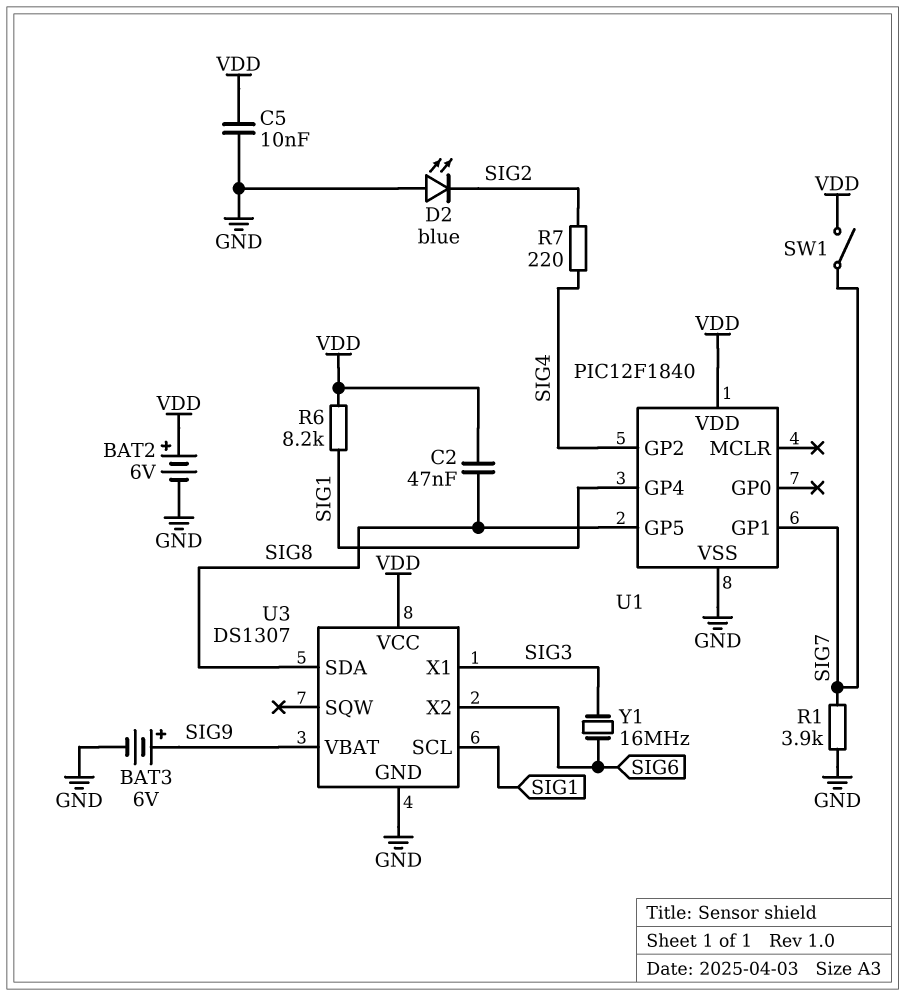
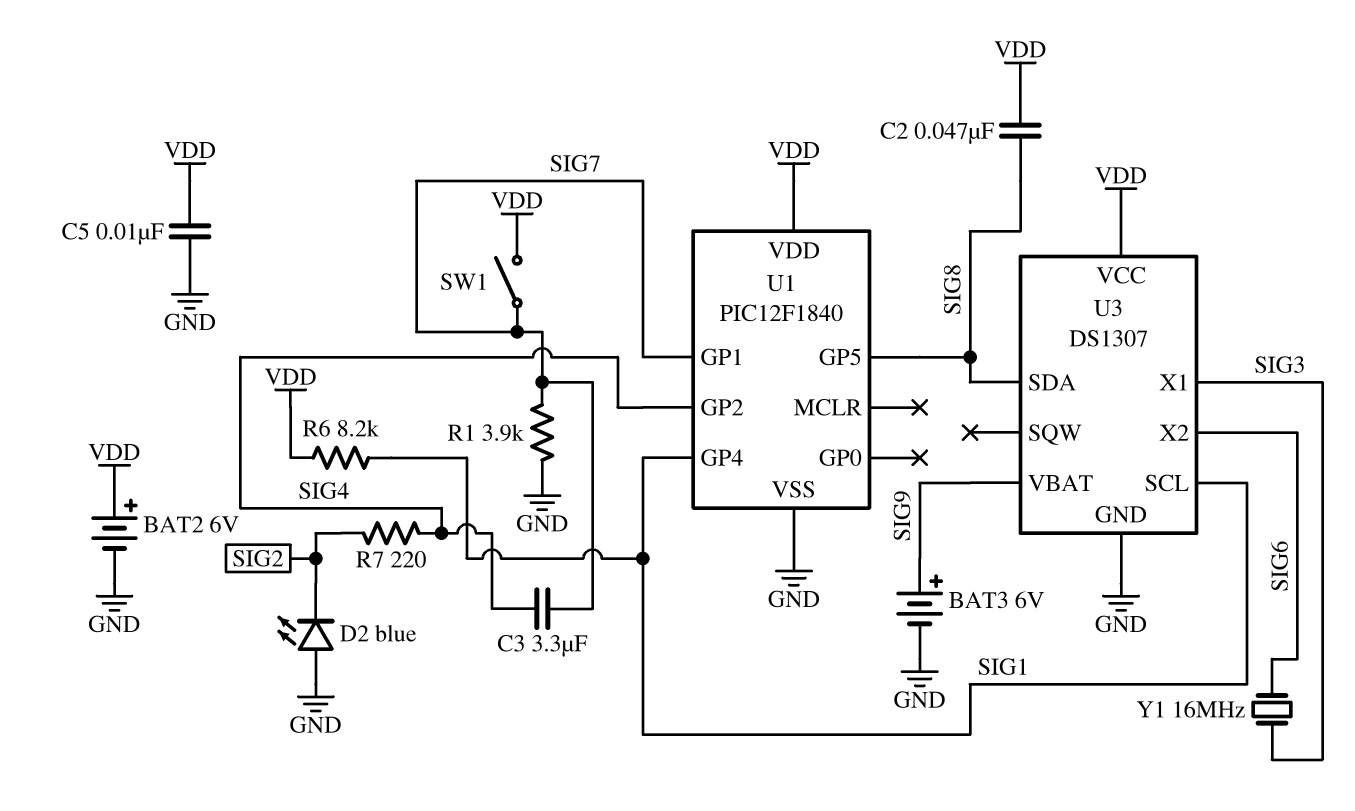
C3: none -> 3.3uF (SIG4, SIG7)

